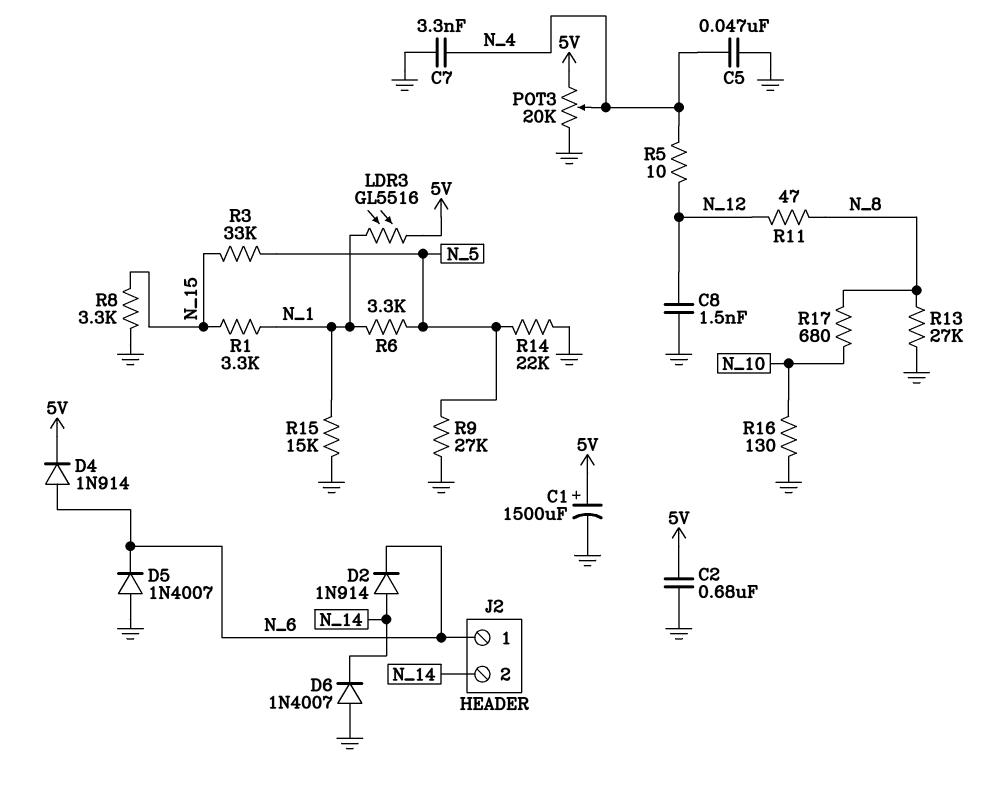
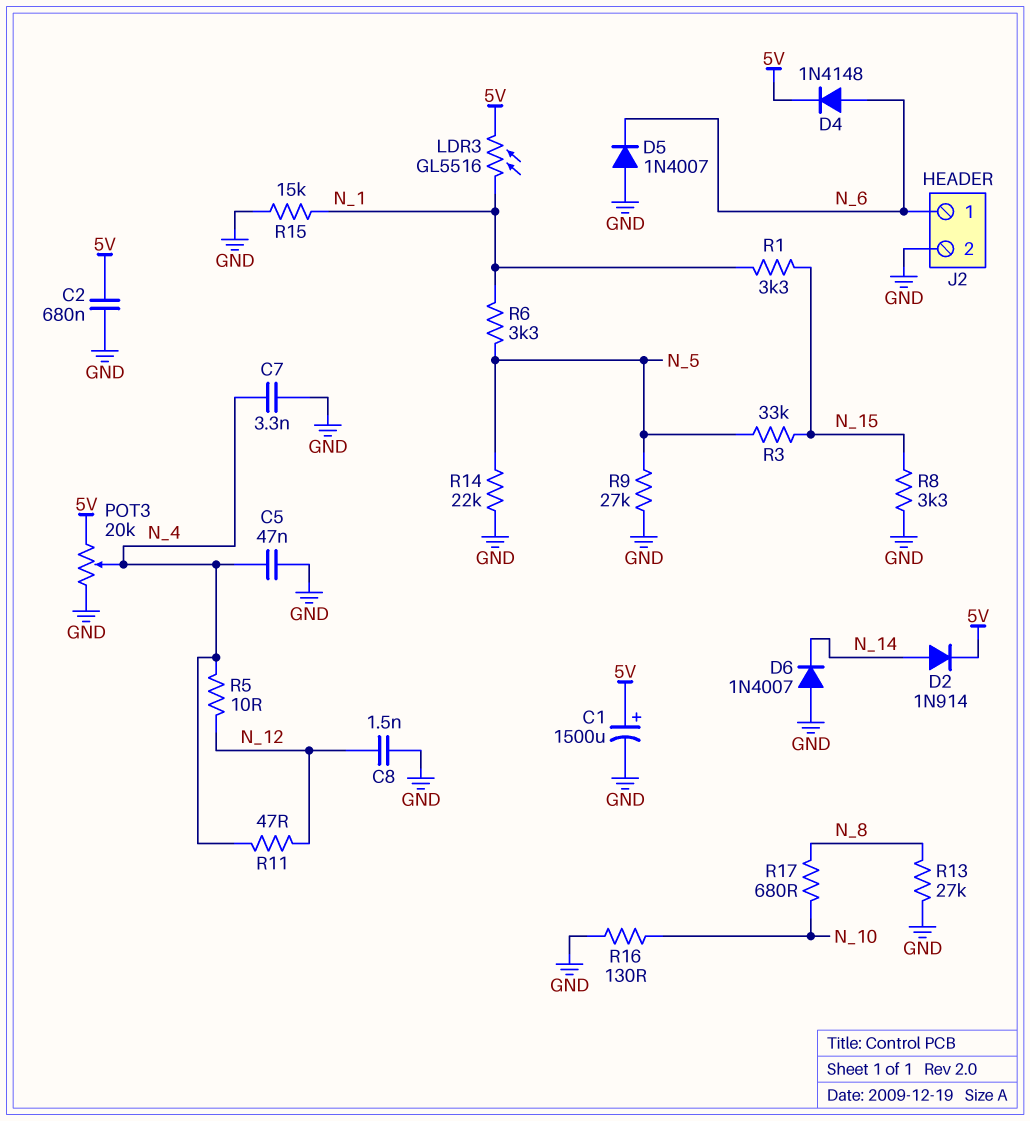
D2: diode 1N914 (A N_14, K N_6) -> diode 1N914 (A N_14, K 5V)
D4: diode 1N914 (A N_6, K 5V) -> diode 1N4148 (A N_6, K 5V)
J2 pin 2: N_14 -> GND
R11: 47 (N_8, N_12) -> 47 (N_4, N_12)

